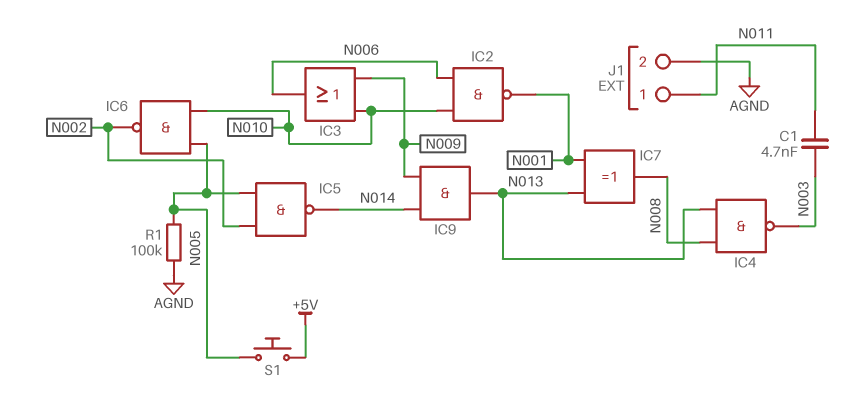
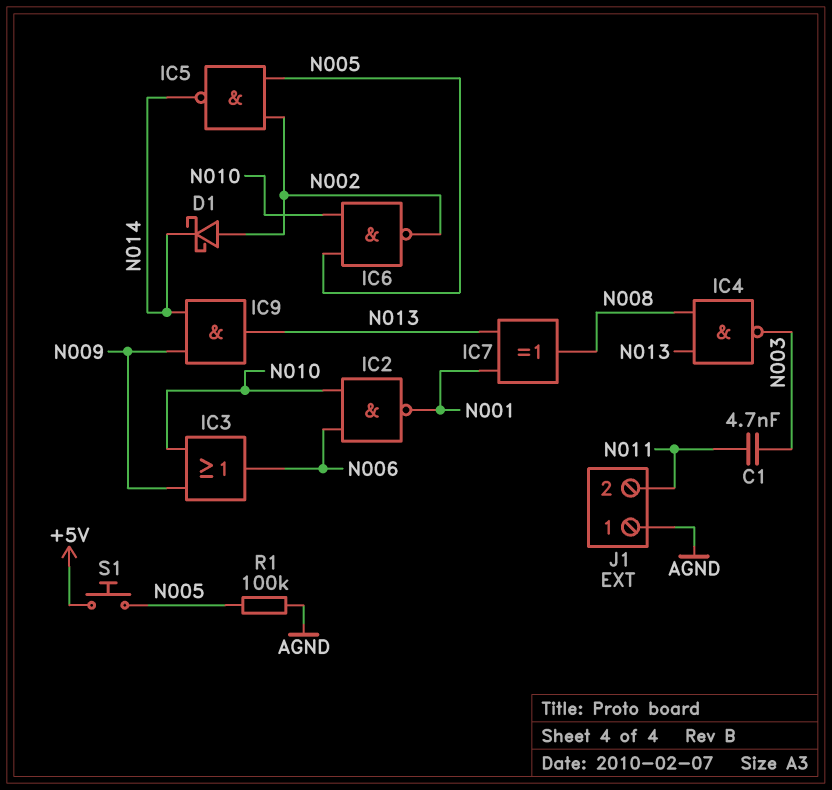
D1: none -> schottky (A N002, K N014)
J1 pin 1: N011 -> AGND
J1 pin 2: AGND -> N011

